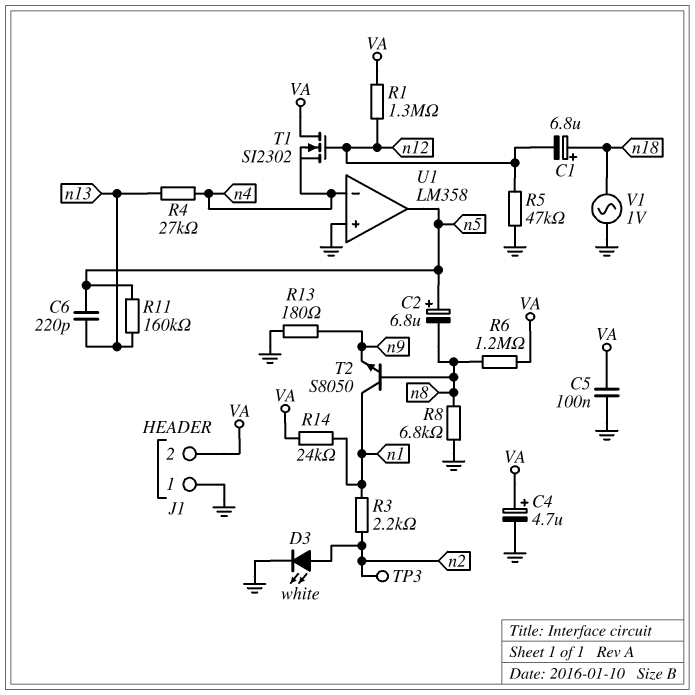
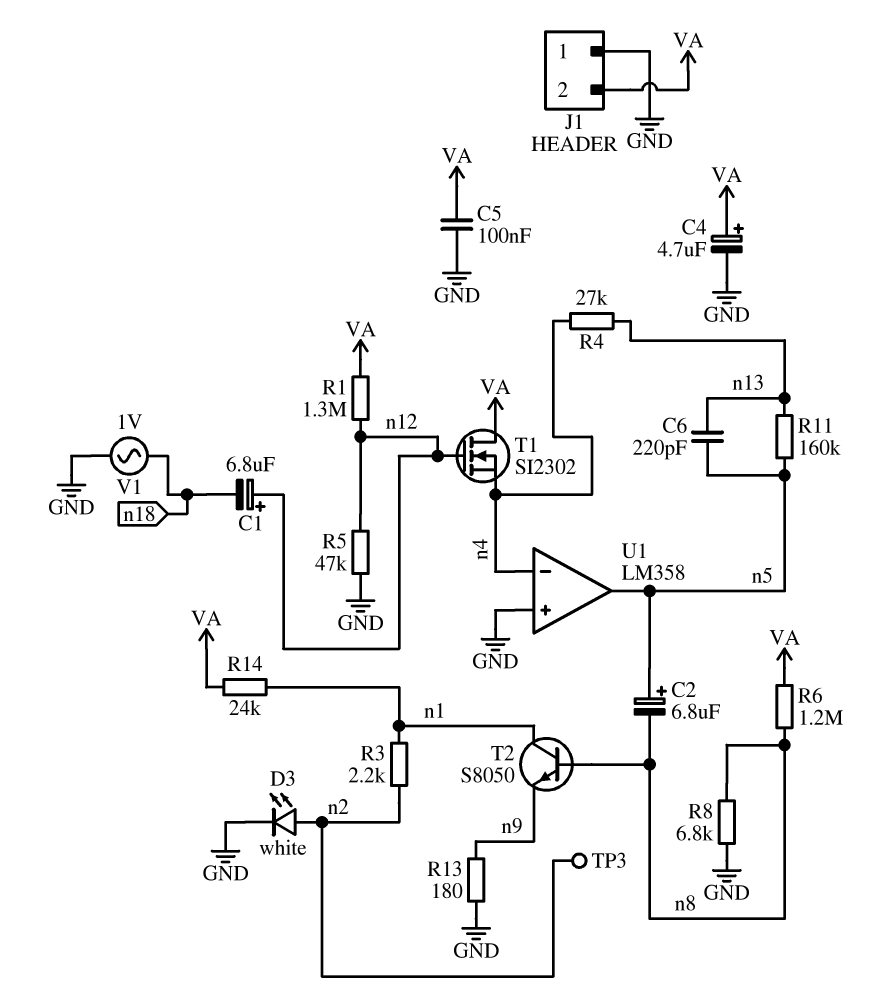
C1: 6.8uF (plus n18, minus n12) -> 6.8uF (plus n12, minus n18)

